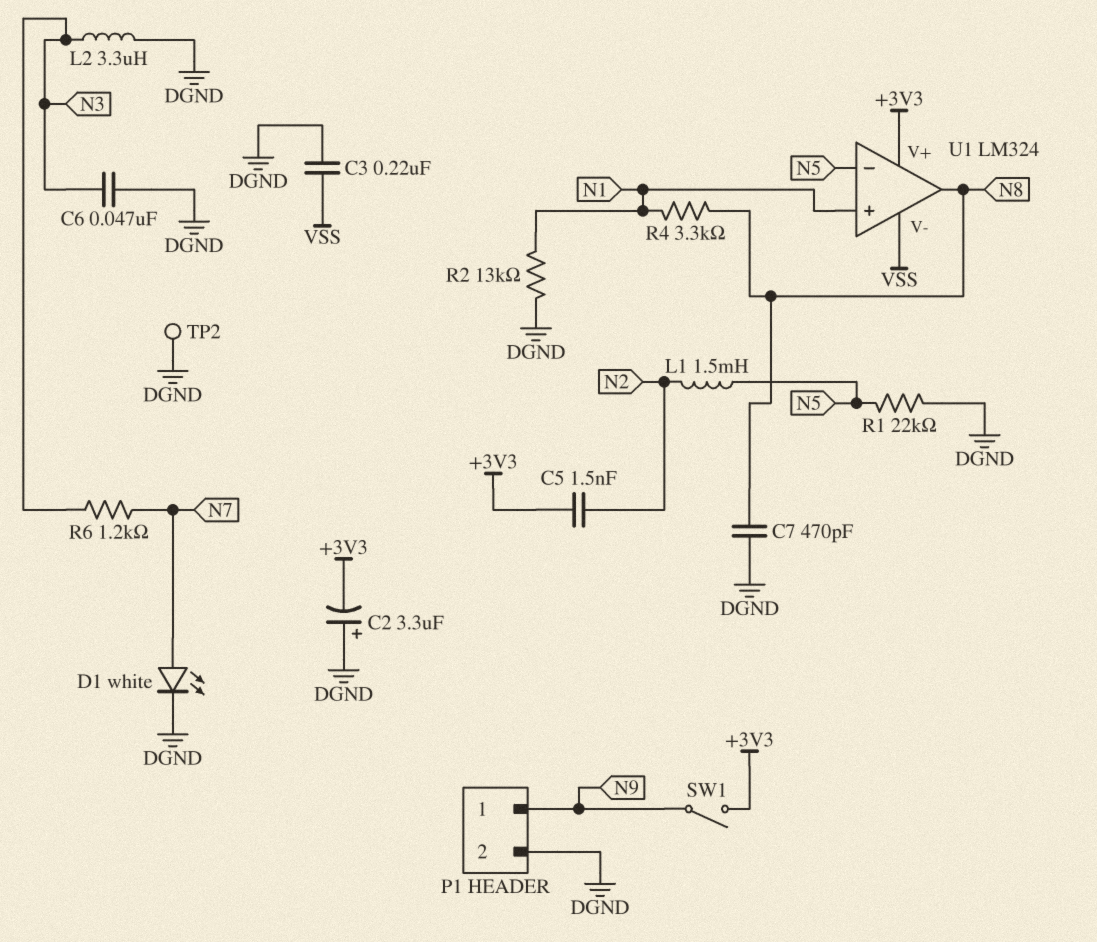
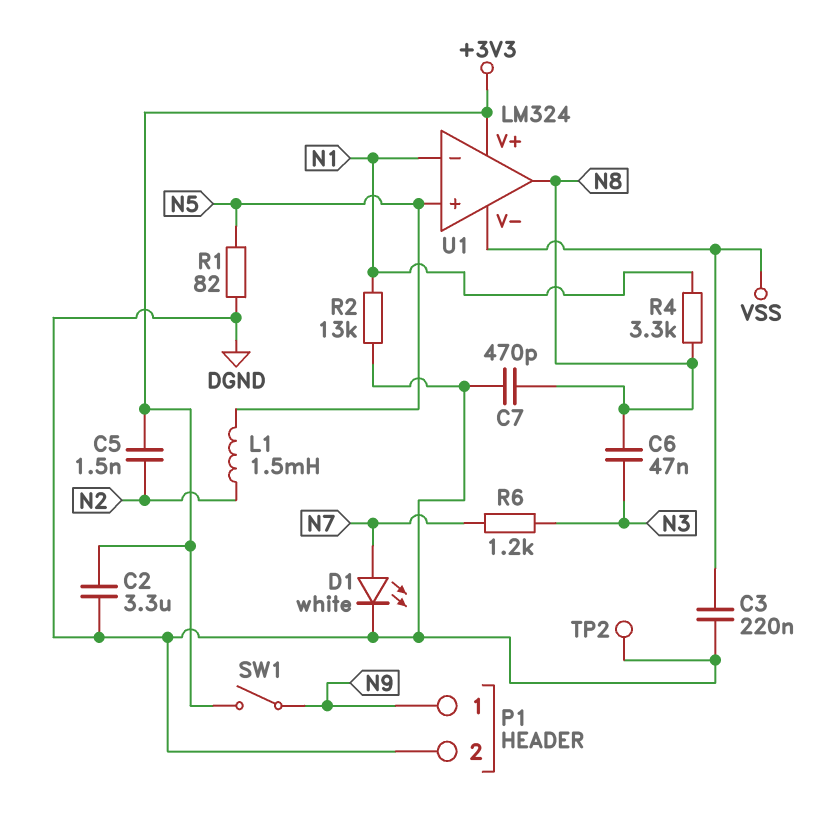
C2: 3.3uF (plus DGND, minus +3V3) -> 3.3uF (+3V3, DGND)
C6: 47nF (DGND, N3) -> 47nF (N3, N8)
L2: 3.3uH (DGND, N3) -> none
R1: 22k (DGND, N5) -> 82 (DGND, N5)
U1 pin in+: N1 -> N5
U1 pin in-: N5 -> N1

